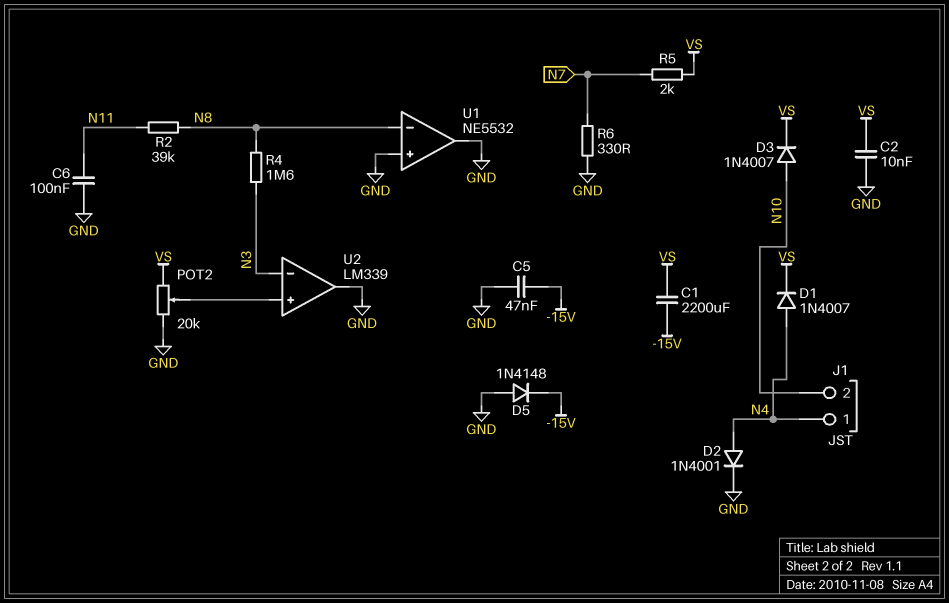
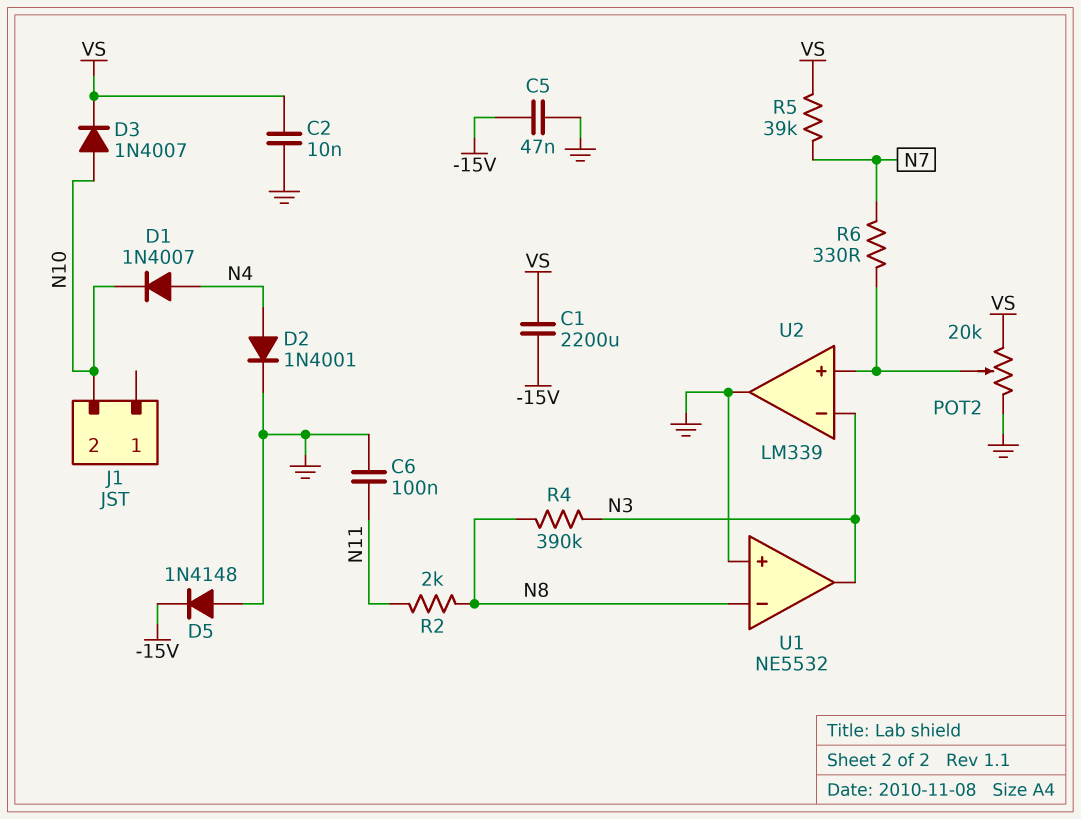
D1: diode 1N4007 (A N4, K VS) -> diode 1N4007 (A N4, K N10)
J1 pin 1: N4 -> none
R2: 39k (N8, N11) -> 2k (N8, N11)
R4: 1.6M (N3, N8) -> 390k (N3, N8)
R5: 2k (N7, VS) -> 39k (N7, VS)
R6: 330 (GND, N7) -> 330 (N7, U2/in+)
U1 pin out: GND -> N3

